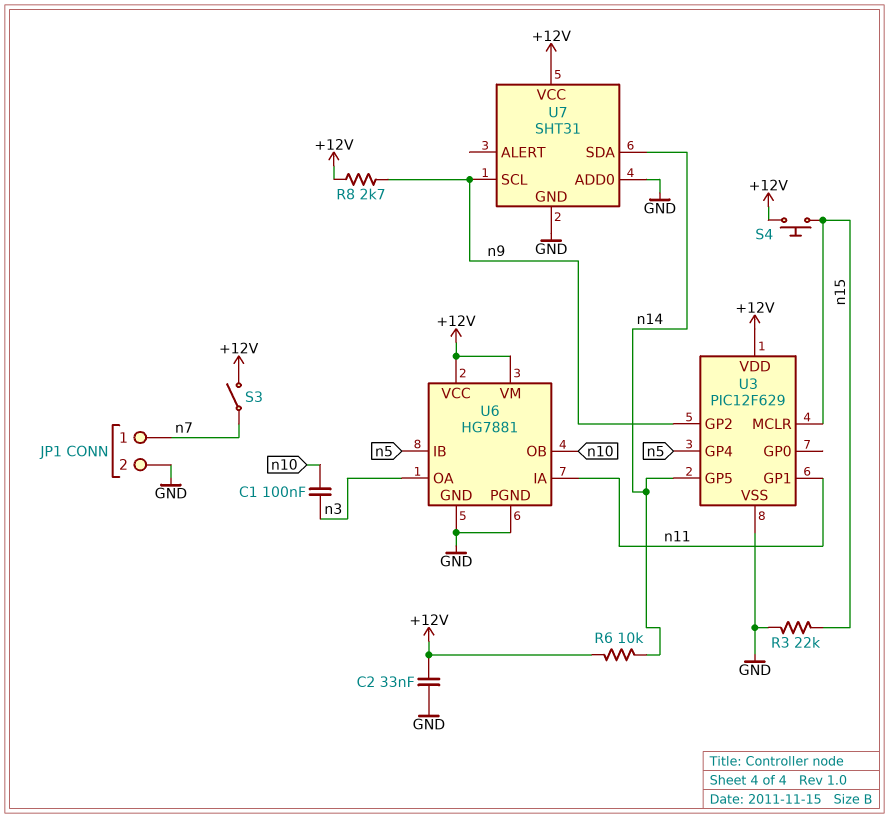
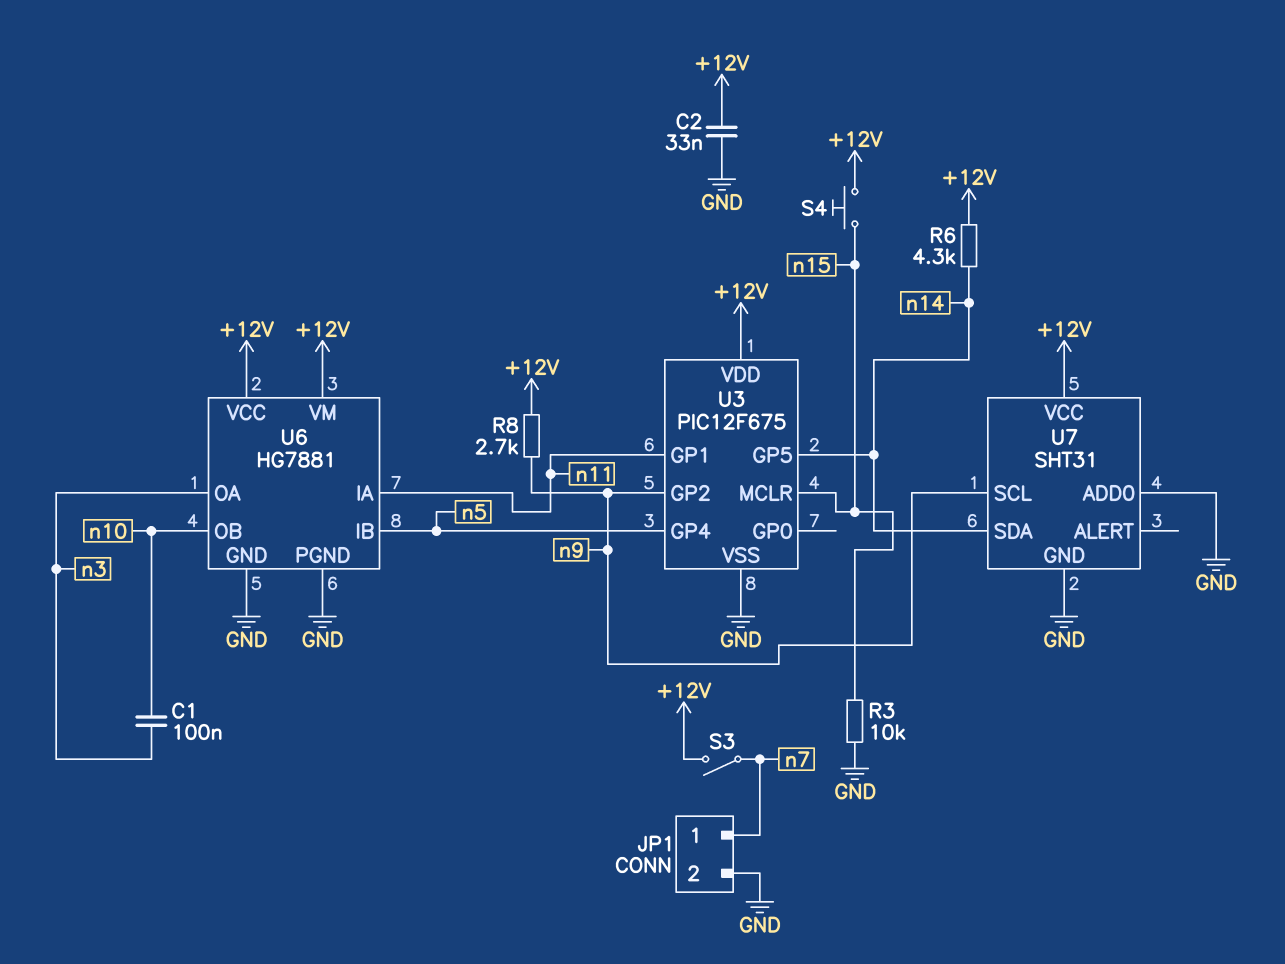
R3: 22k (GND, n15) -> 10k (GND, n15)
R6: 10k (+12V, n14) -> 4.3k (+12V, n14)
U3: PIC12F629 -> PIC12F675

